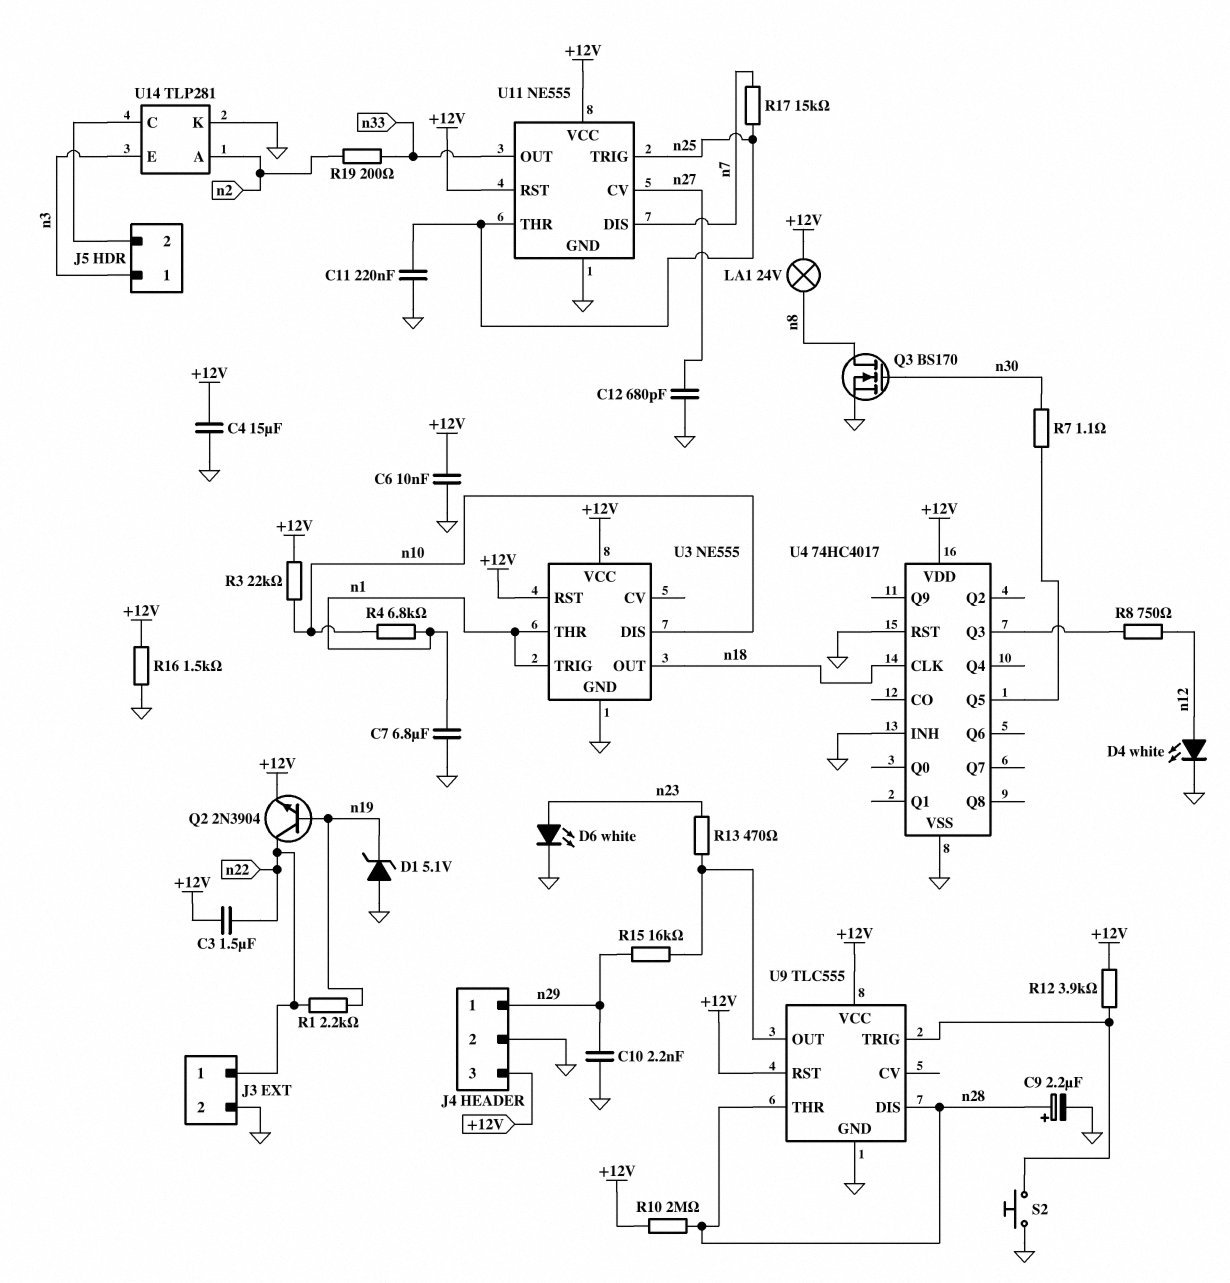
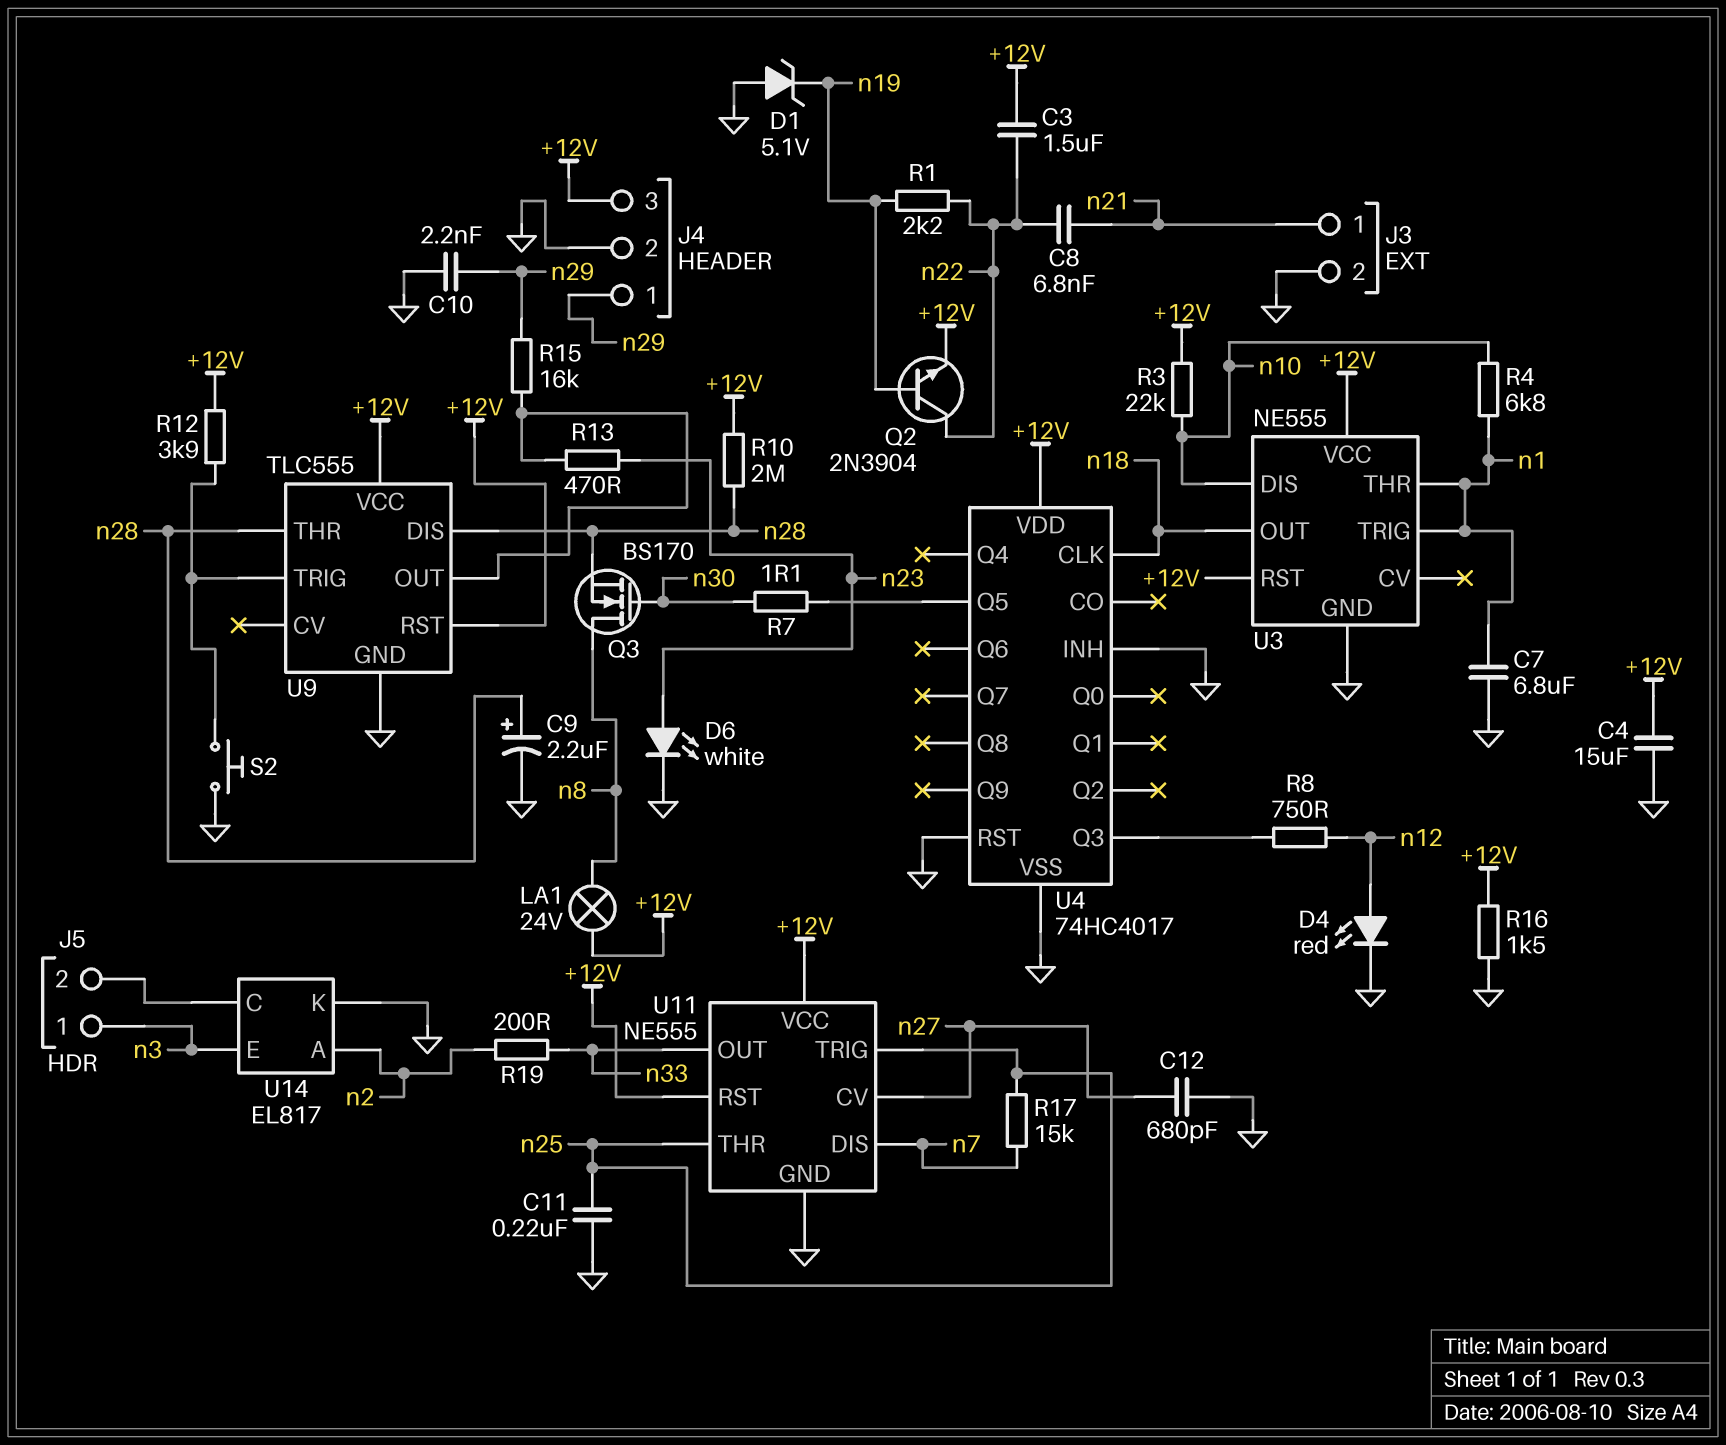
C6: 10nF (+12V, GND) -> none
C8: none -> 6.8nF (n21, n22)
D4: LED white (A n12, K GND) -> LED red (A n12, K GND)
J3 pin 1: n22 -> n21
Q3: NMOS BS170 (G n30, D n8, S GND) -> NMOS BS170 (G n30, D n8, S n28)
U14: TLP281 -> EL817

